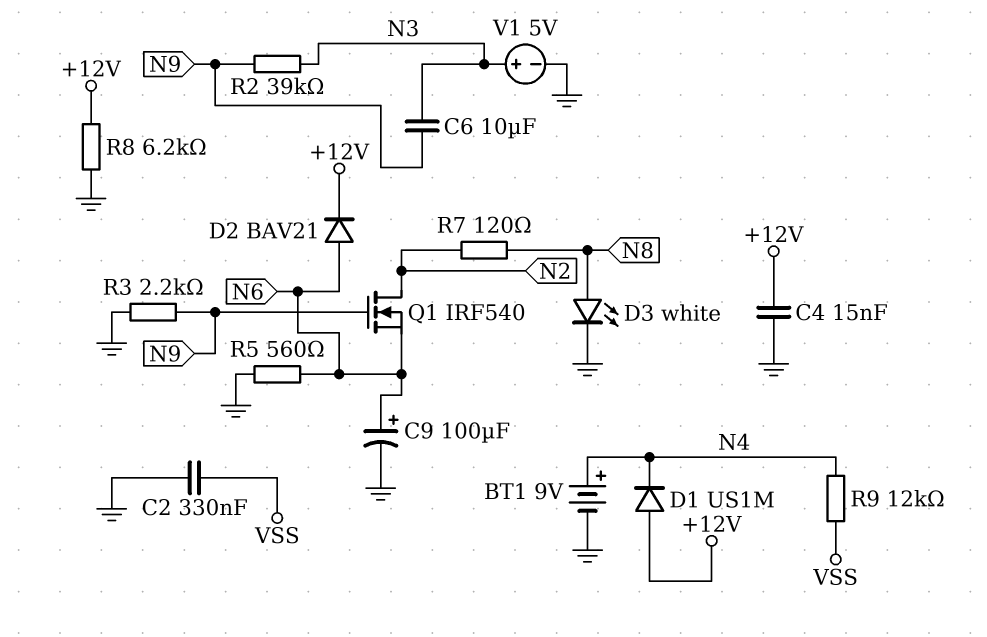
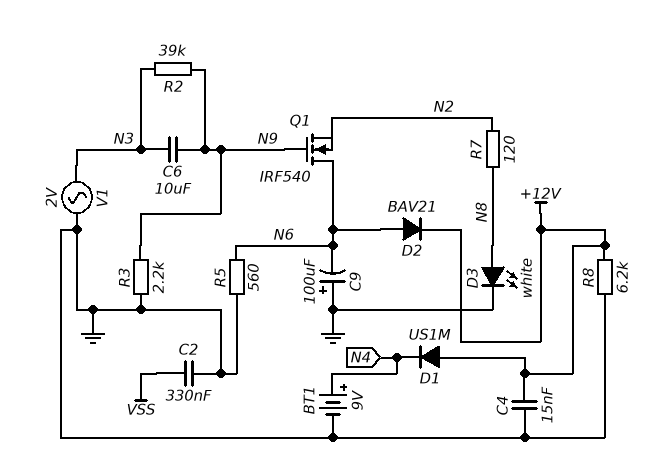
C9: 100uF (plus N6, minus GND) -> 100uF (plus GND, minus N6)
Q1: NMOS IRF540 (G N9, D N2, S N6) -> NMOS IRF540 (G N9, D N6, S N2)
R9: 12k (N4, VSS) -> none
V1: 5V (plus N3, minus GND) -> AC 2V (GND, N3)

